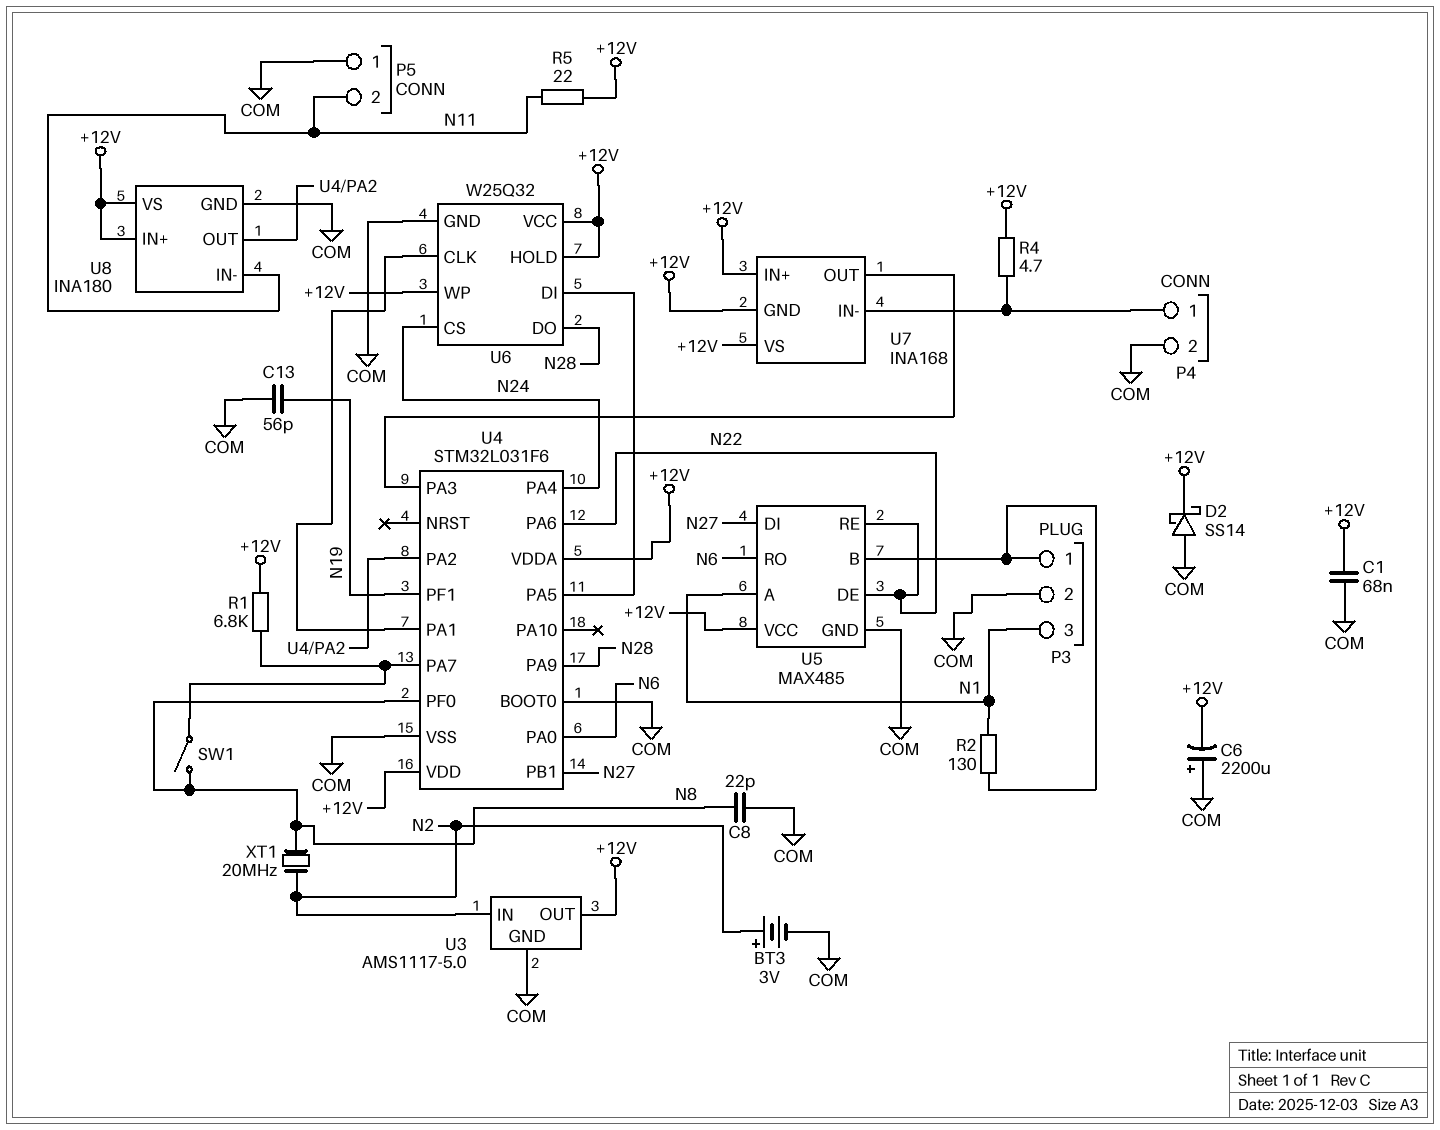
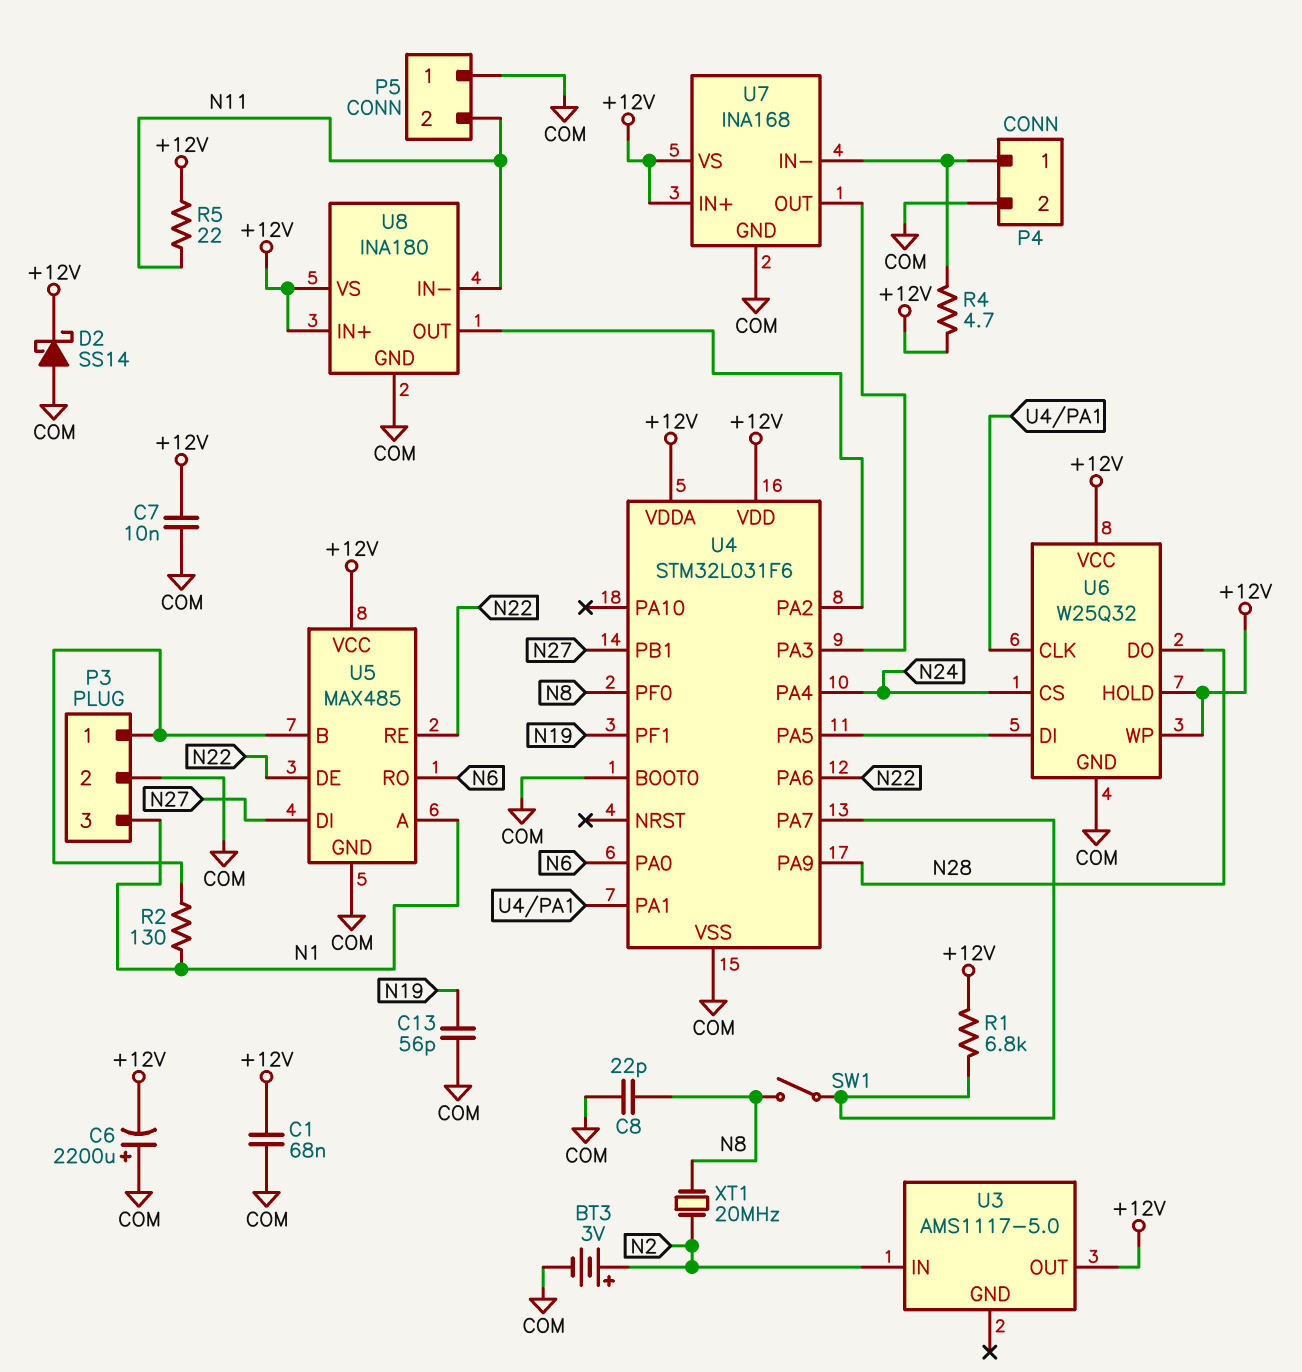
C7: none -> 10nF (+12V, COM)
U3 pin GND: COM -> none
U7 pin GND: +12V -> COM

